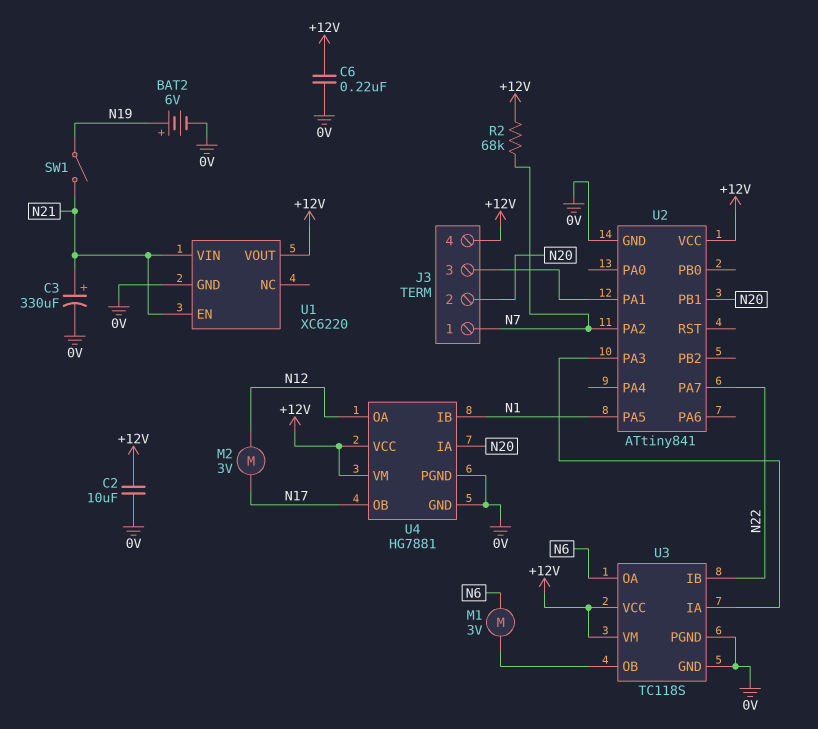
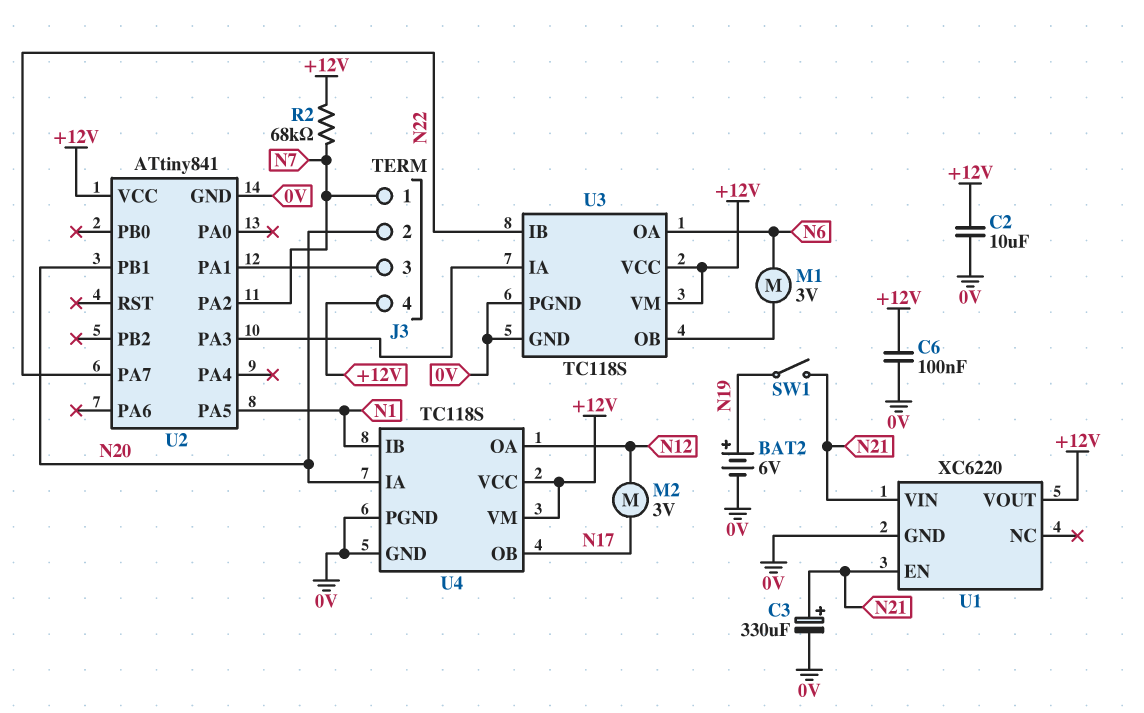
C6: 220nF (+12V, 0V) -> 100nF (+12V, 0V)
U4: HG7881 -> TC118S

